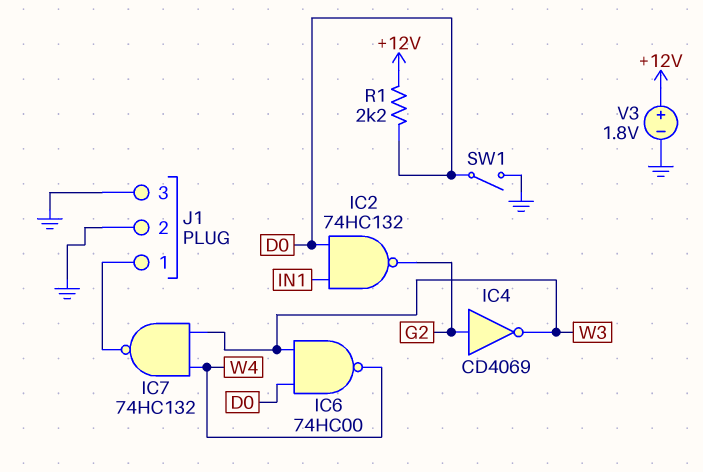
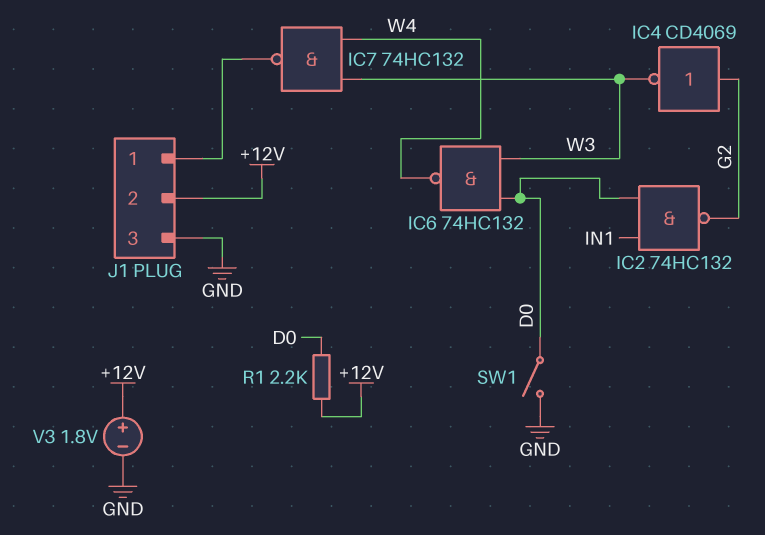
IC6: NAND 74HC00 (in D0, in W3, out W4) -> NAND 74HC132 (in D0, in W3, out W4)
J1 pin 2: GND -> +12V

